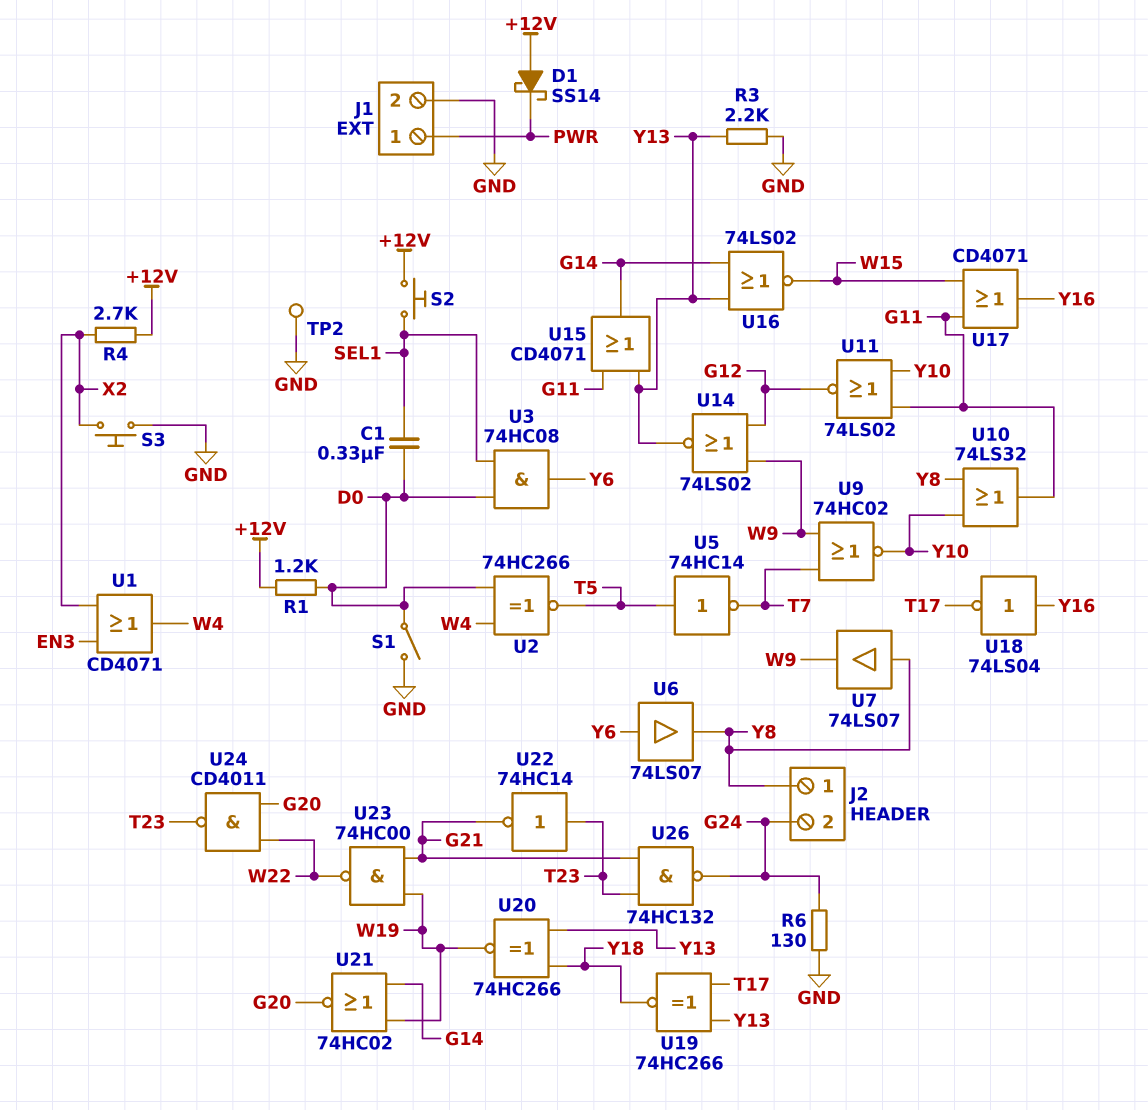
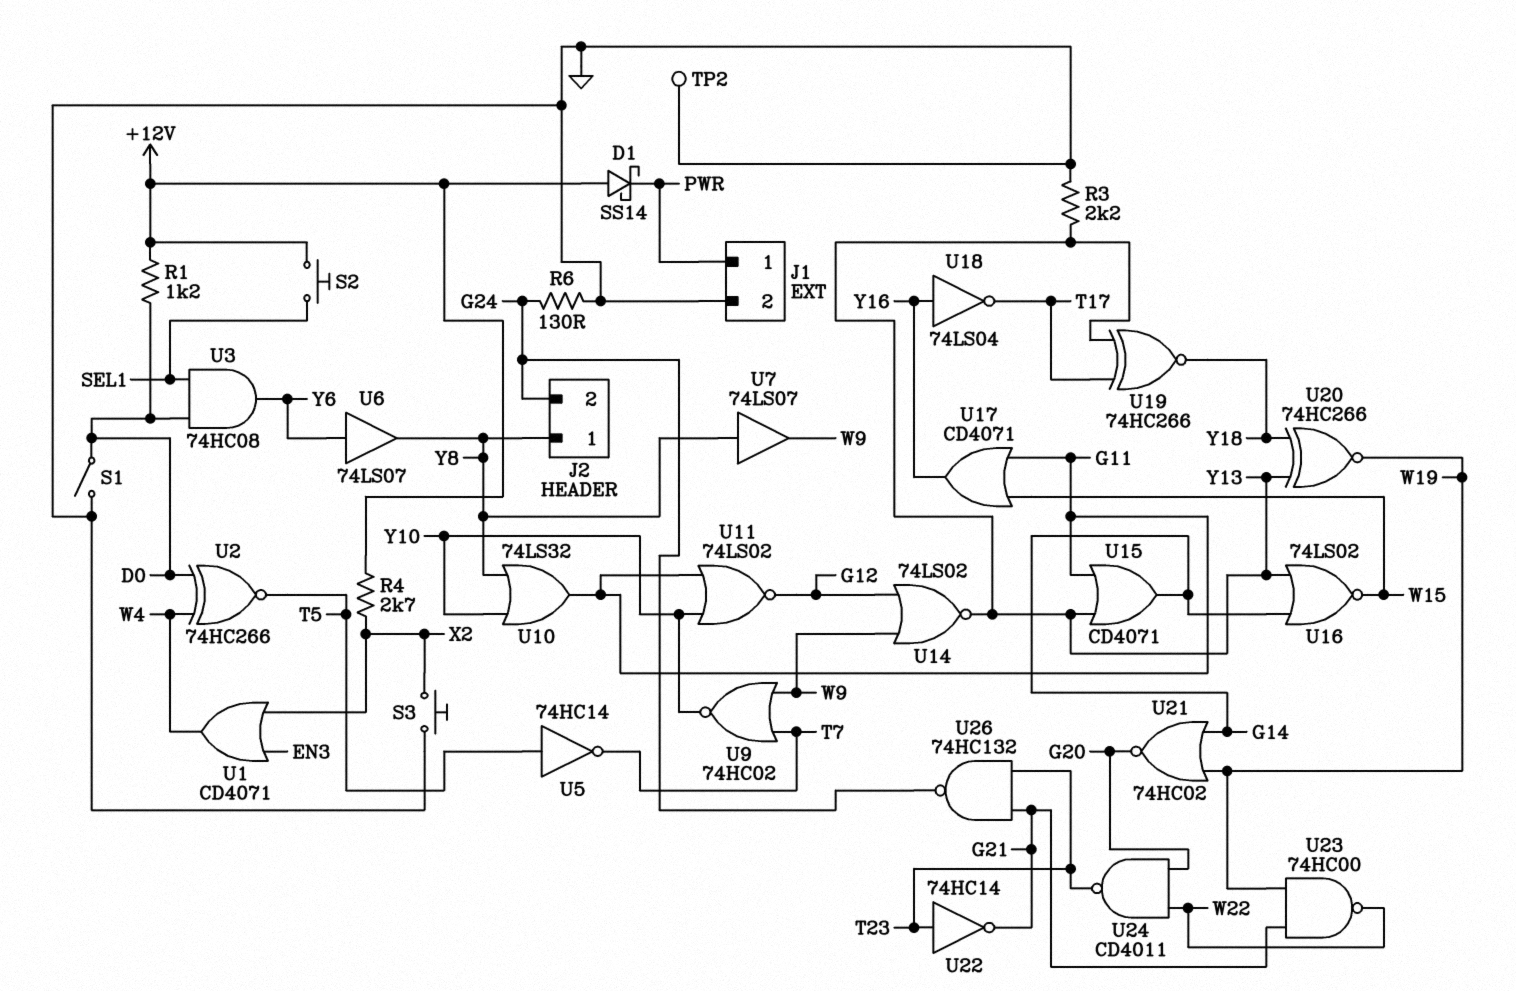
C1: 330nF (D0, SEL1) -> none

